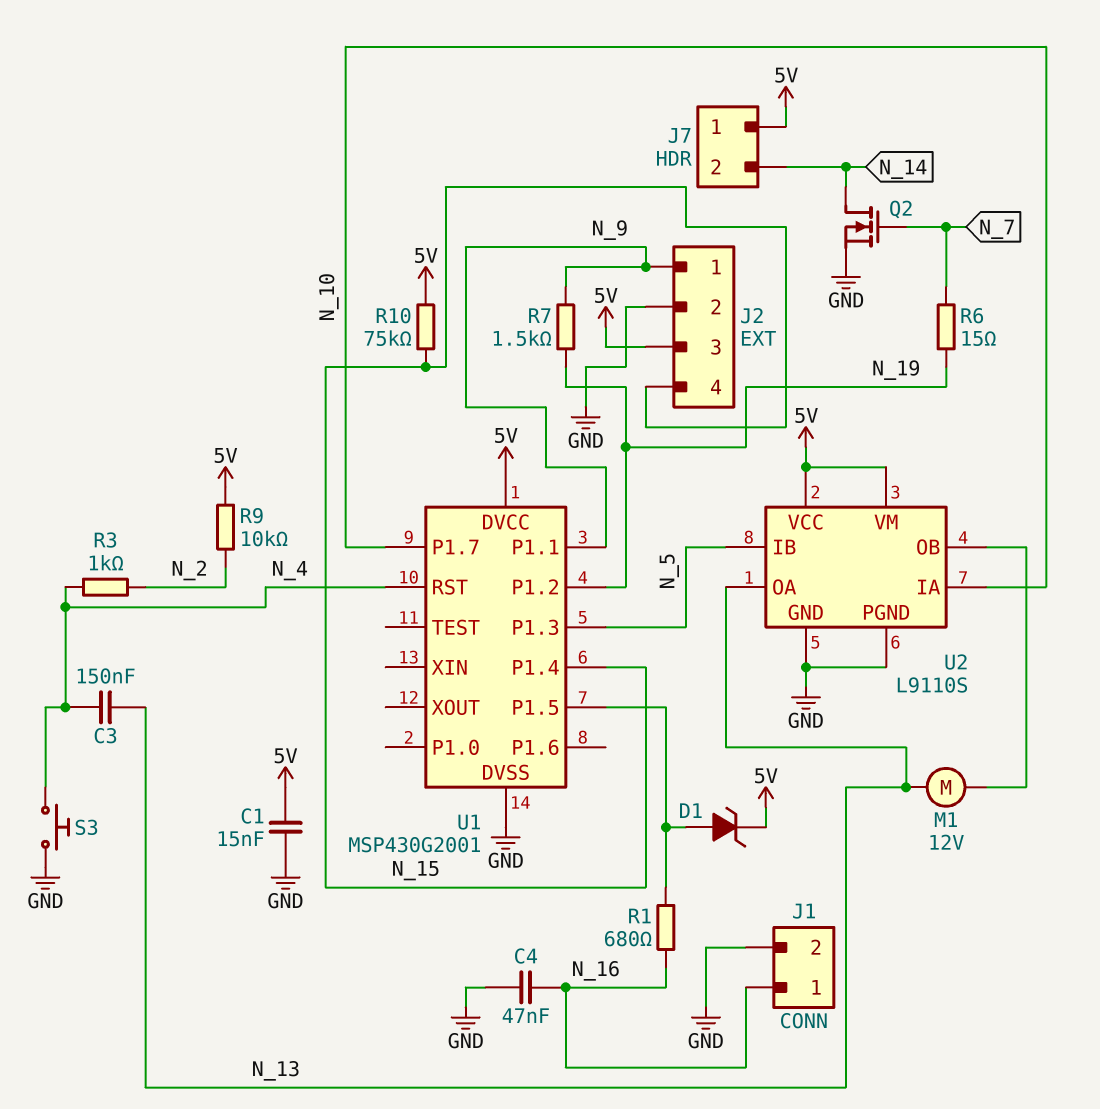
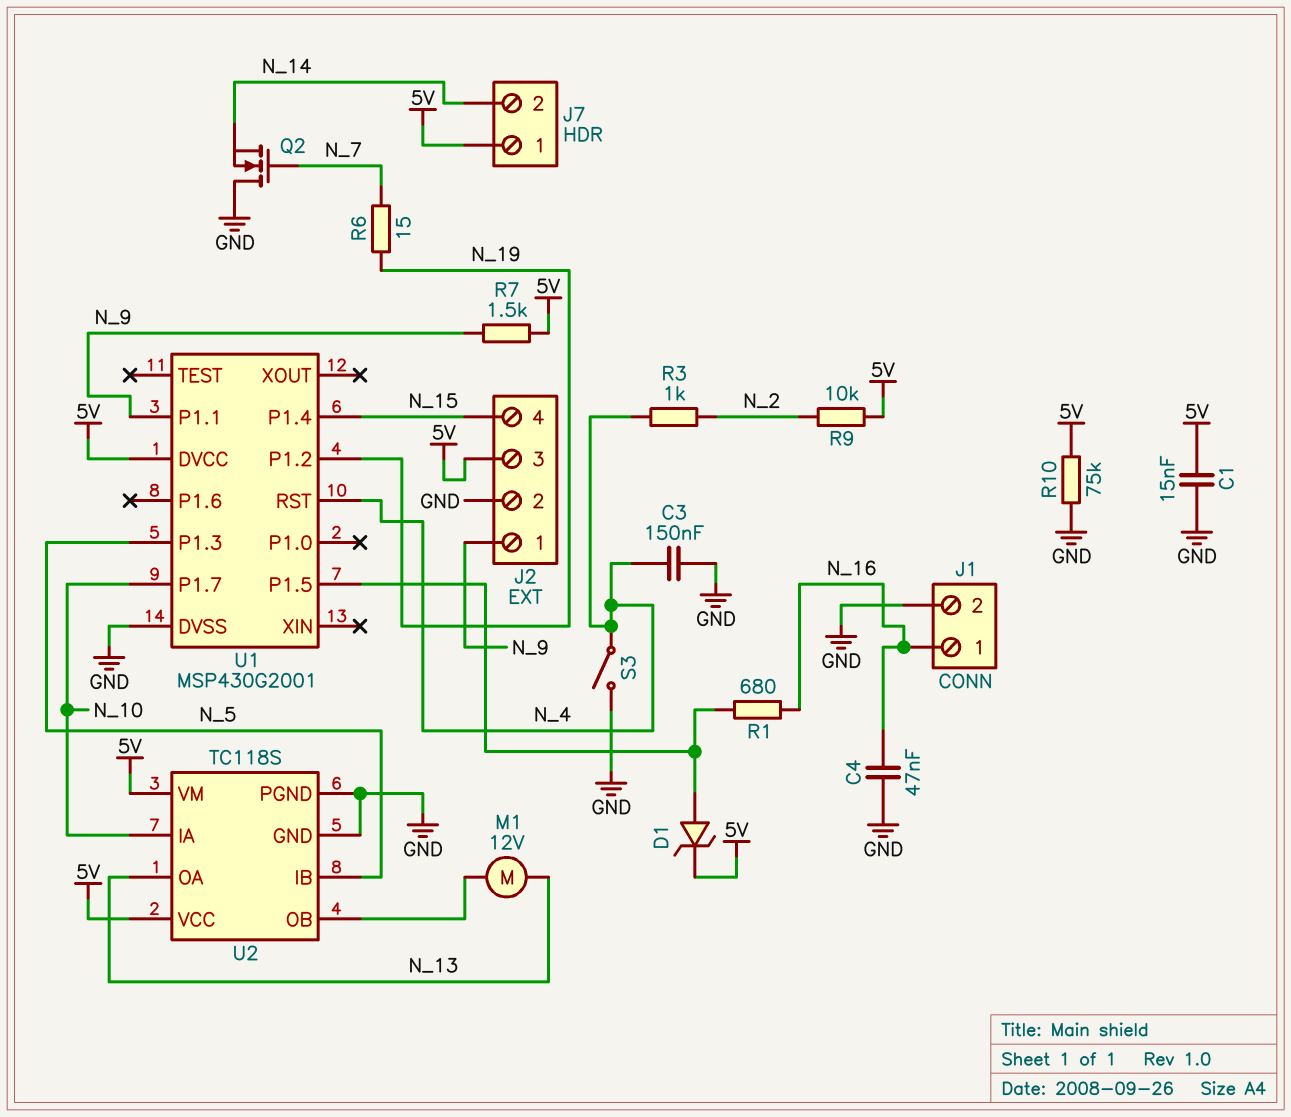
C3: 150nF (N_4, N_13) -> 150nF (GND, N_4)
Q2: NMOS (G N_7, D N_14, S GND) -> NMOS (G N_7, D GND, S N_14)
R7: 1.5k (N_9, N_19) -> 1.5k (5V, N_9)
R10: 75k (5V, N_15) -> 75k (5V, GND)
S3: button (GND, N_4) -> switch (GND, N_4)
U2: L9110S -> TC118S

